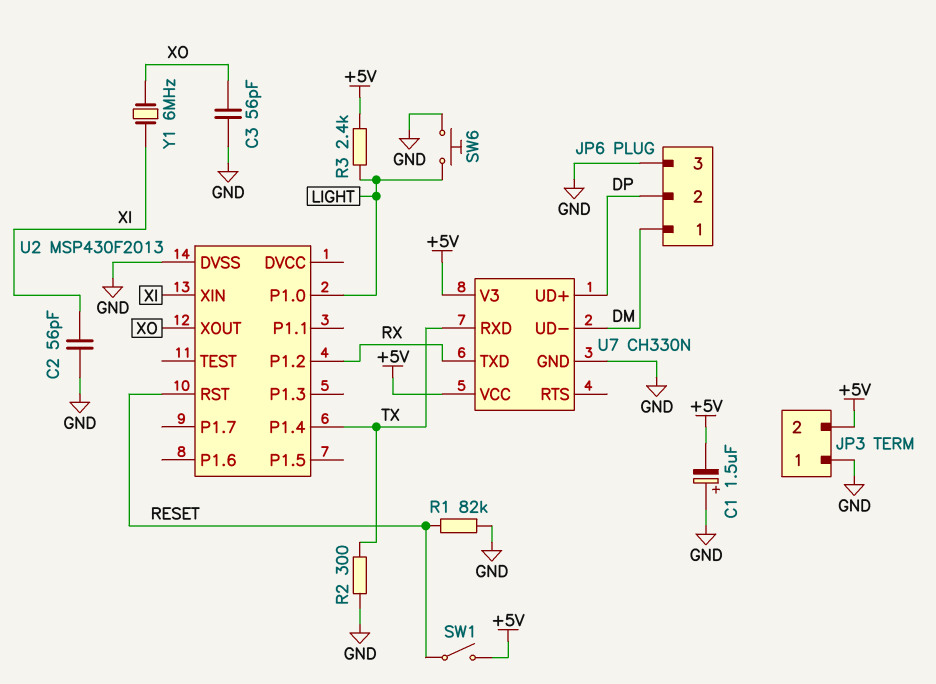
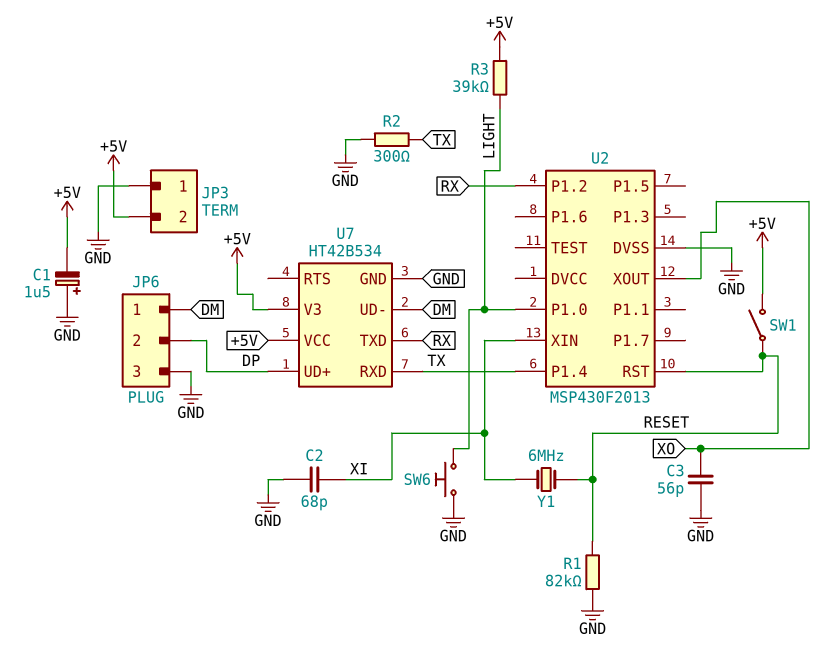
C2: 56pF (GND, XI) -> 68pF (GND, XI)
R3: 2.4k (+5V, LIGHT) -> 39k (+5V, LIGHT)
U7: CH330N -> HT42B534
Y1: 6MHz (XI, XO) -> 6MHz (RESET, XI)

